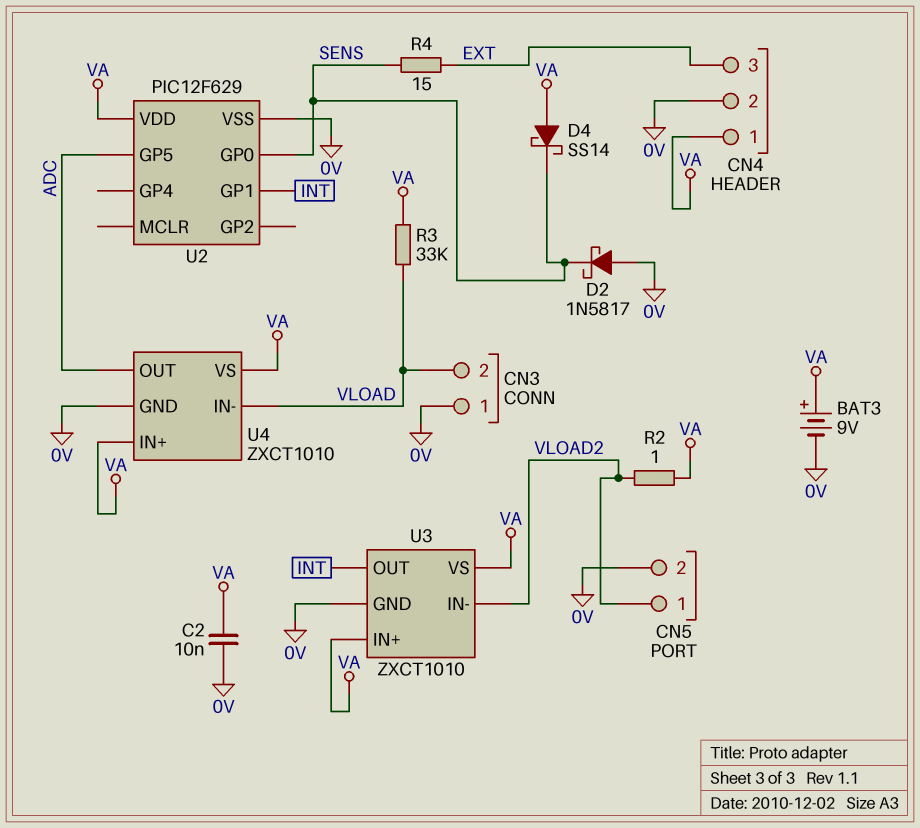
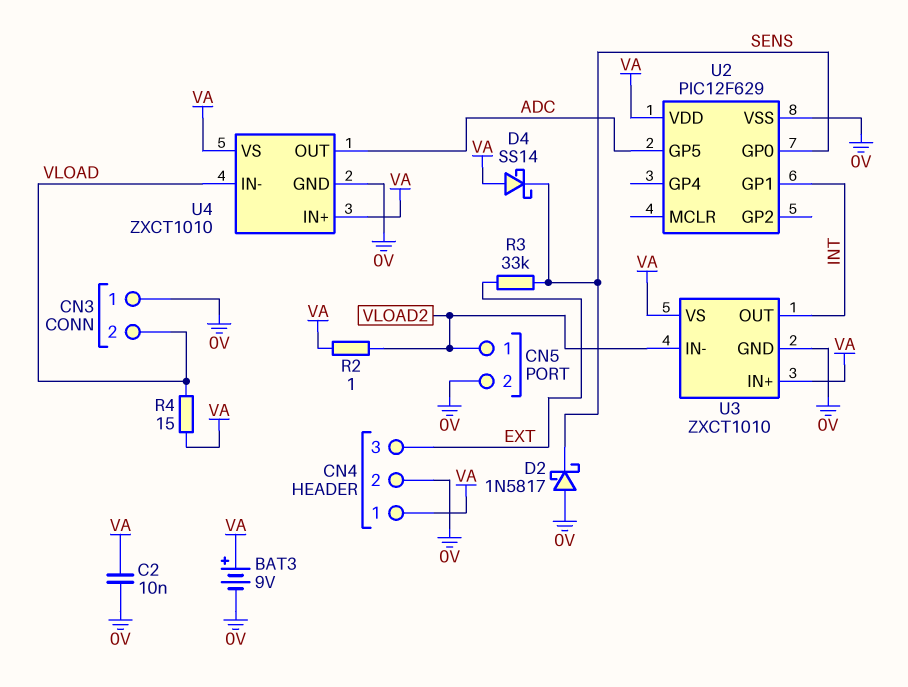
R3: 33k (VA, VLOAD) -> 33k (EXT, SENS)
R4: 15 (EXT, SENS) -> 15 (VA, VLOAD)

